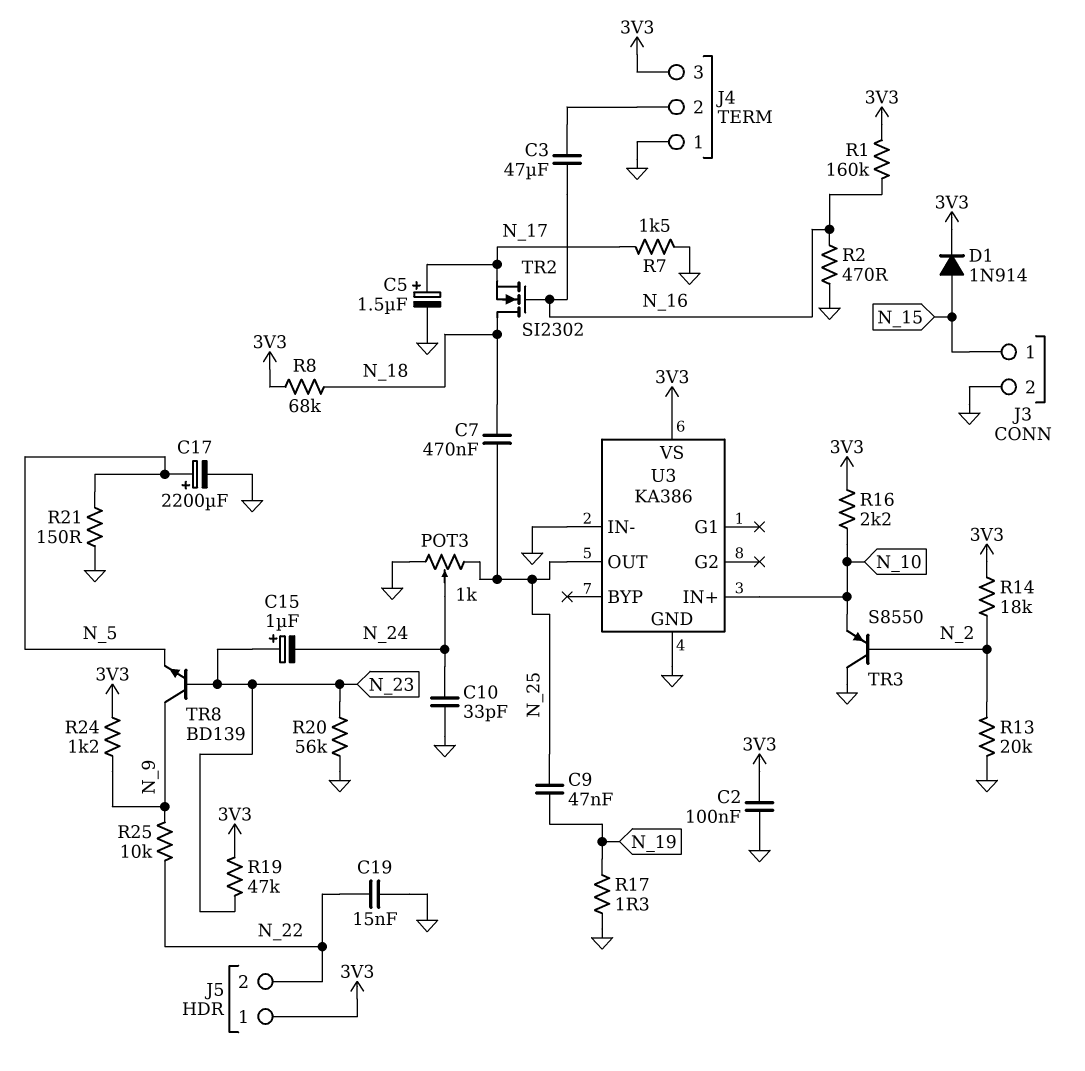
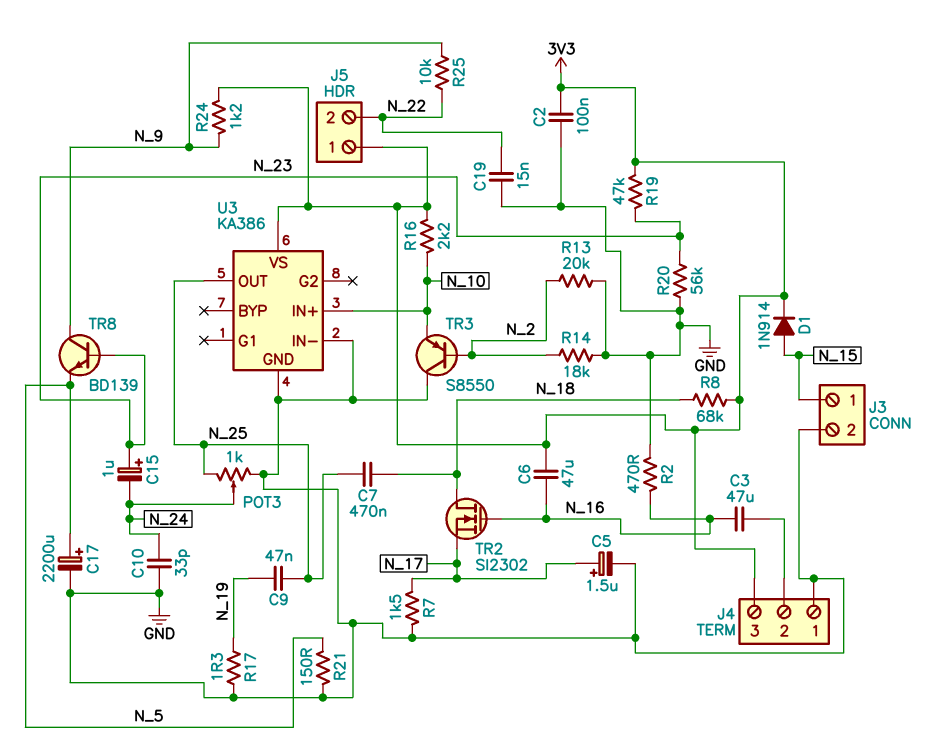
C6: none -> 47uF (3V3, N_16)
R1: 160k (3V3, N_16) -> none
R14: 18k (3V3, N_2) -> 18k (GND, N_2)

